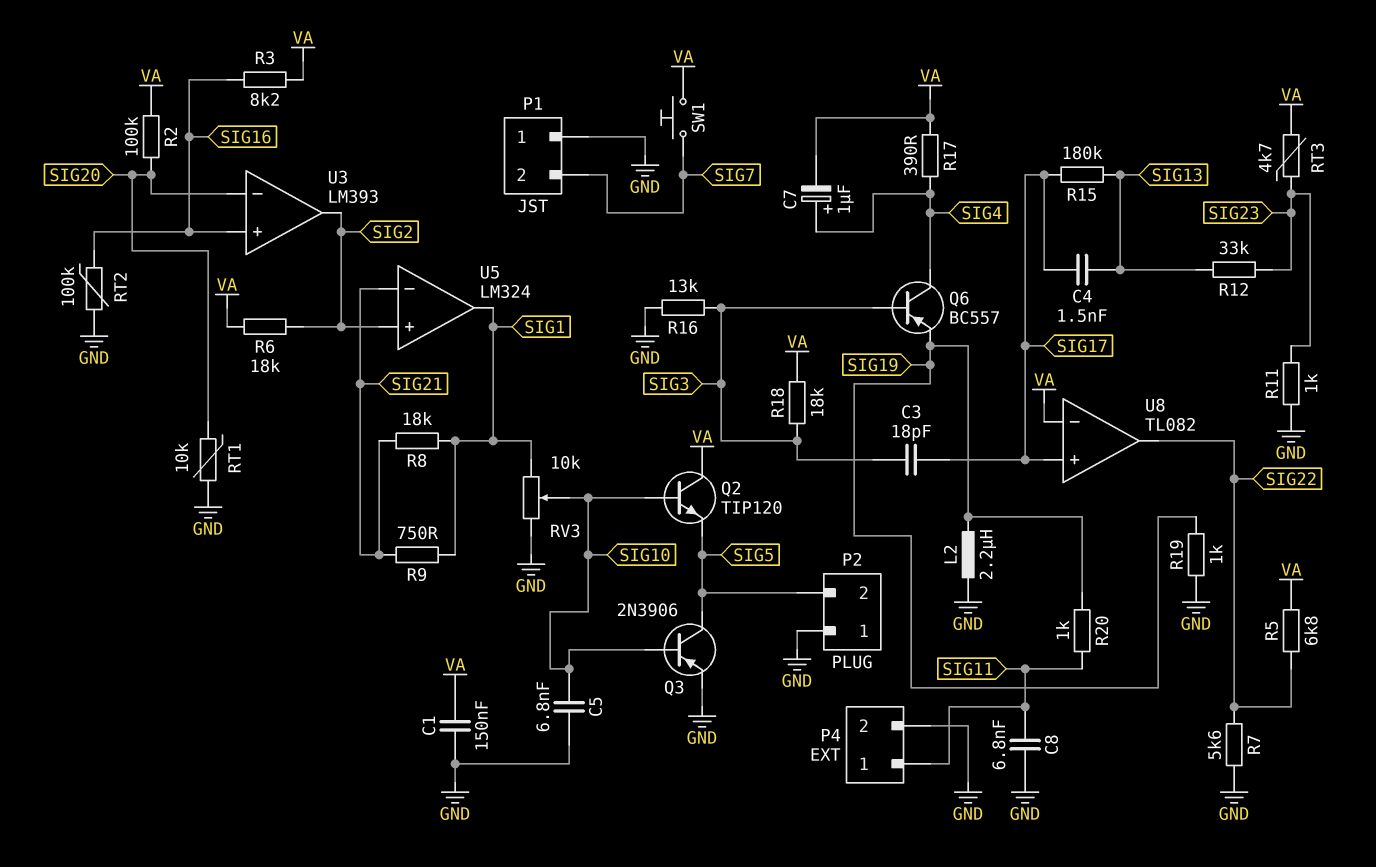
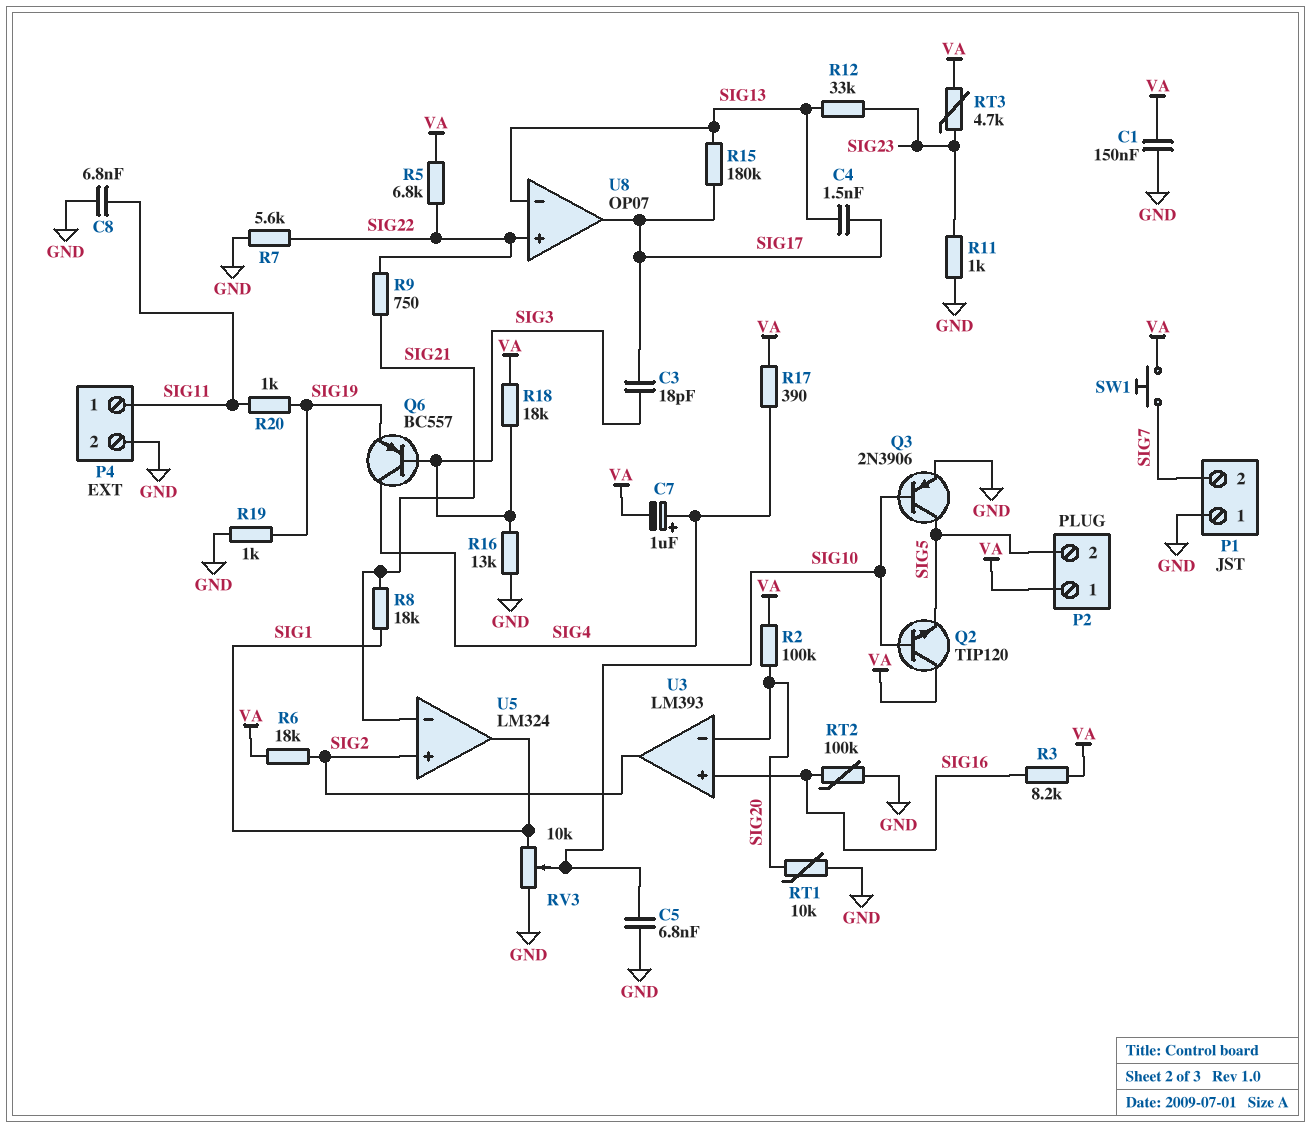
L2: 2.2uH (GND, SIG19) -> none
P2 pin 1: GND -> VA
R9: 750 (SIG1, SIG21) -> 750 (SIG21, SIG22)
U8: TL082 -> OP07
U8 pin in+: SIG17 -> SIG22
U8 pin in-: VA -> SIG13
U8 pin out: SIG22 -> SIG17

